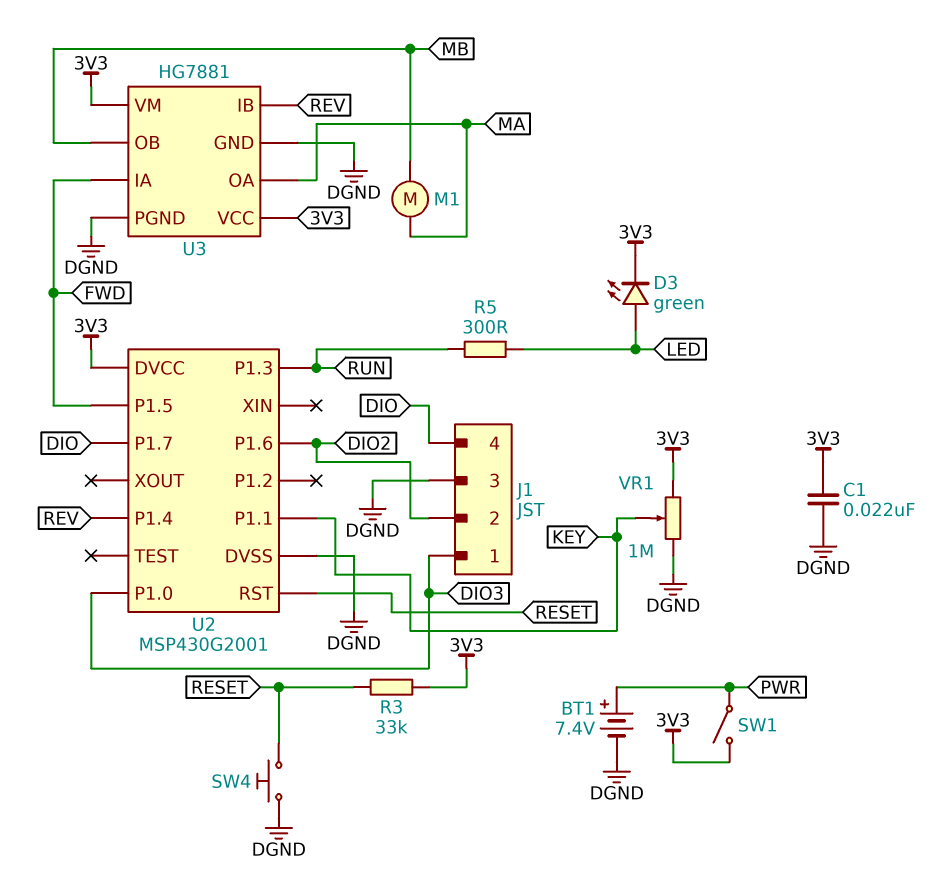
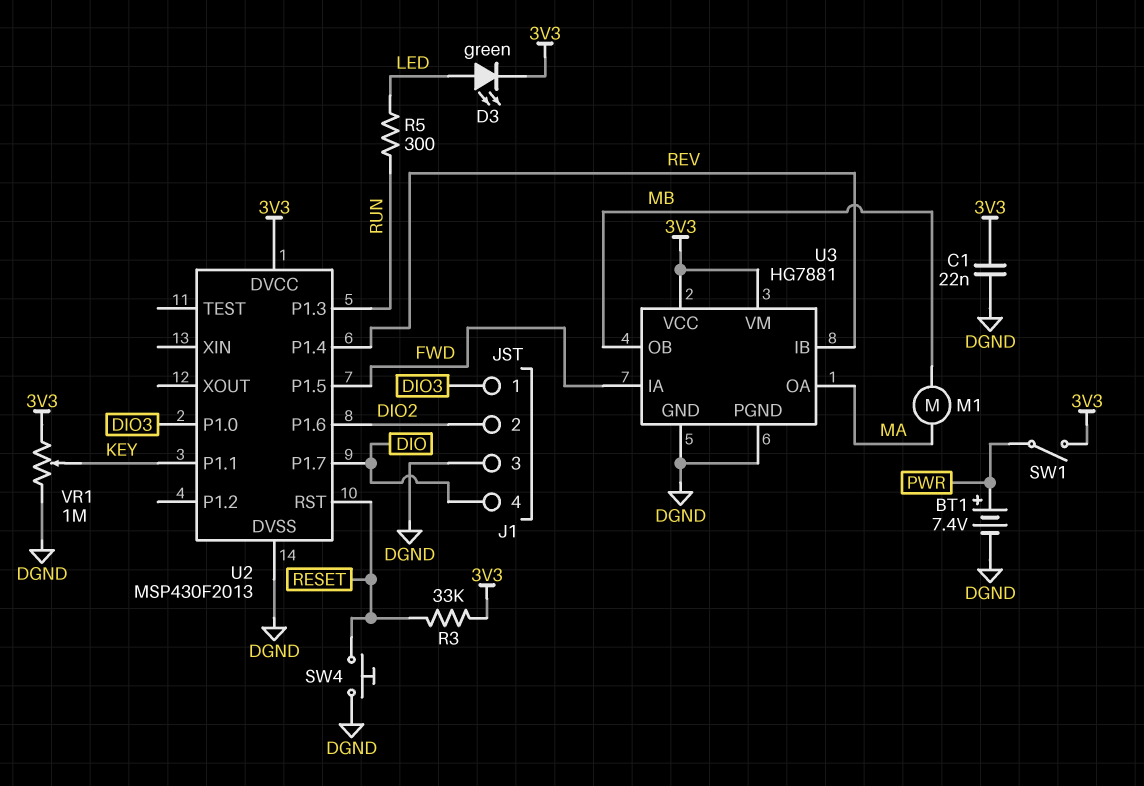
U2: MSP430G2001 -> MSP430F2013

